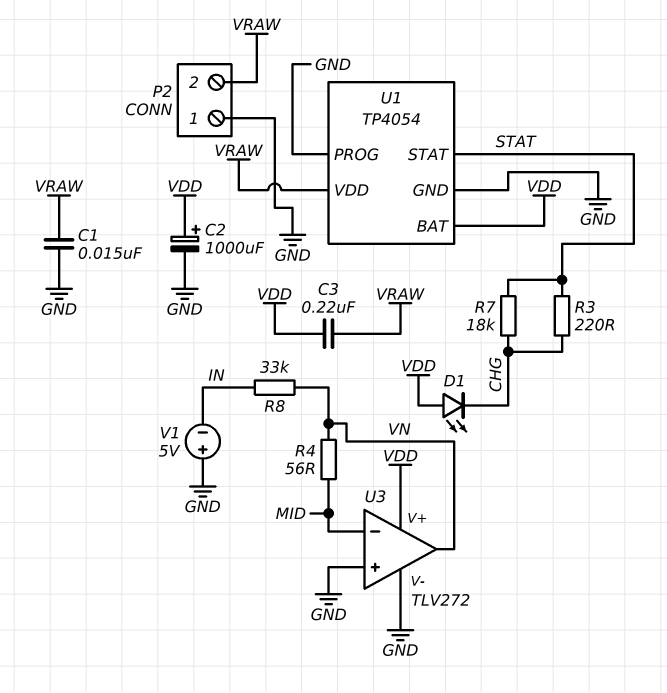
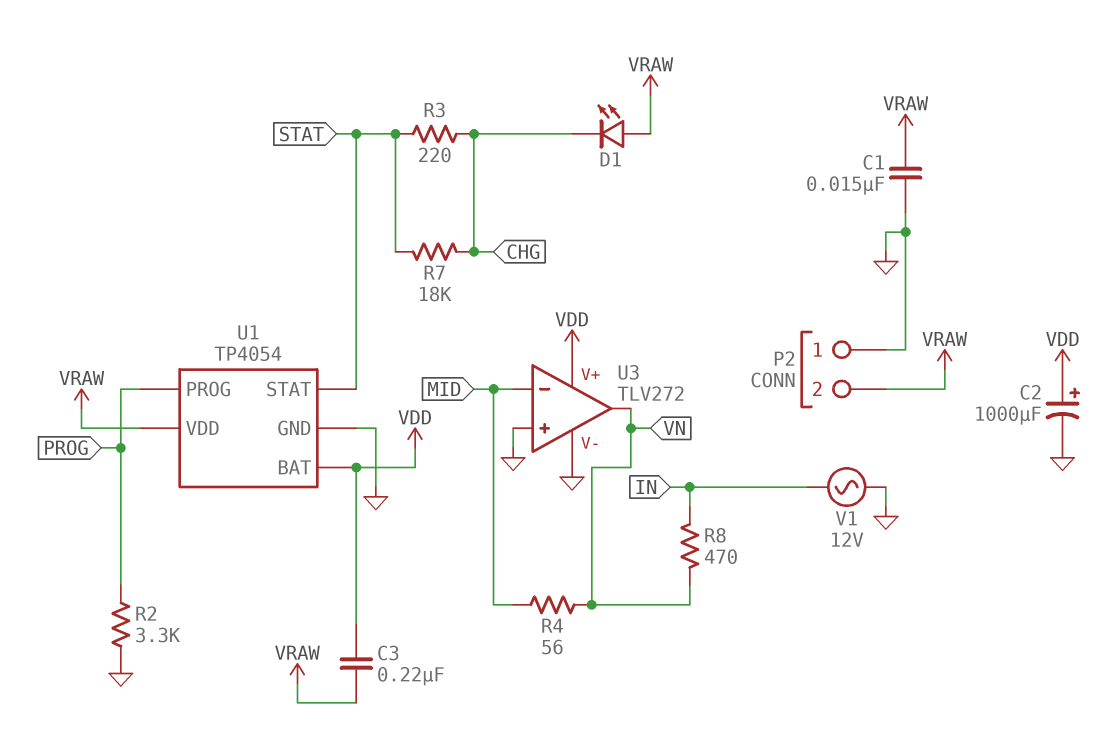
D1: LED (A VDD, K CHG) -> LED (A VRAW, K CHG)
R2: none -> 3.3k (GND, PROG)
R8: 33k (IN, VN) -> 470 (IN, VN)
U1 pin PROG: GND -> PROG
V1: 5V (plus GND, minus IN) -> AC 12V (GND, IN)

